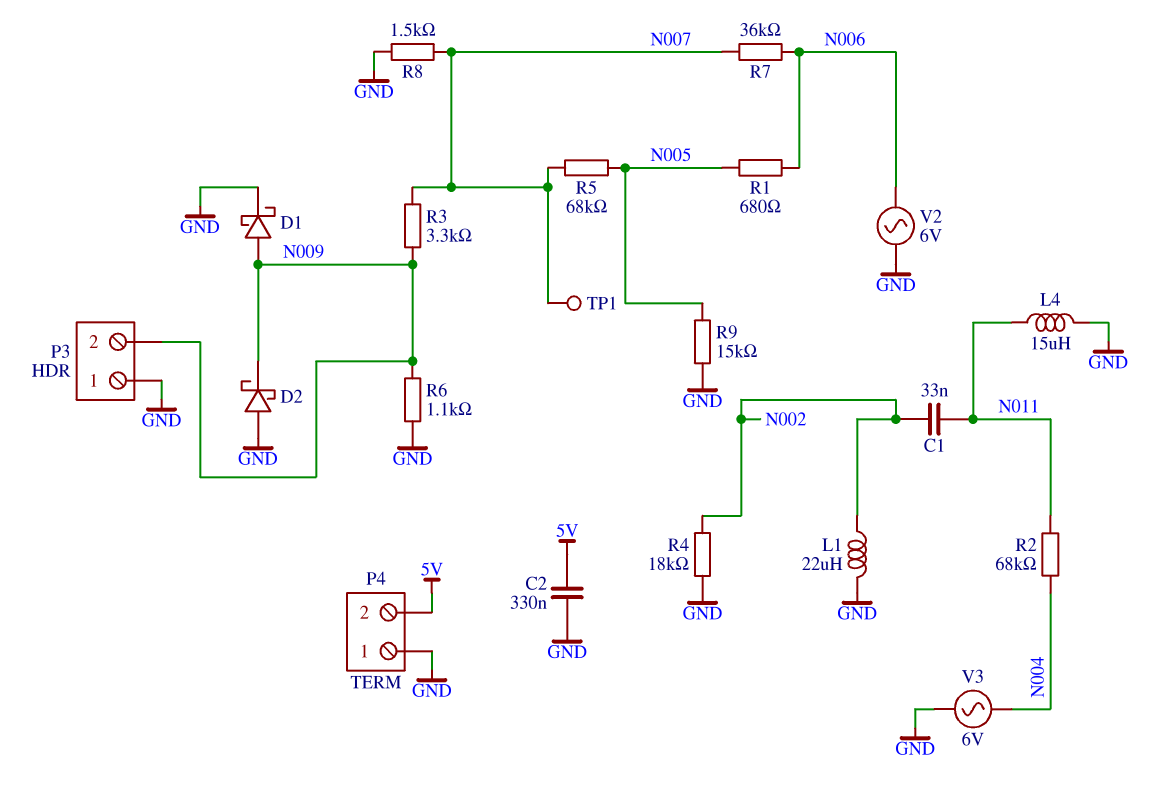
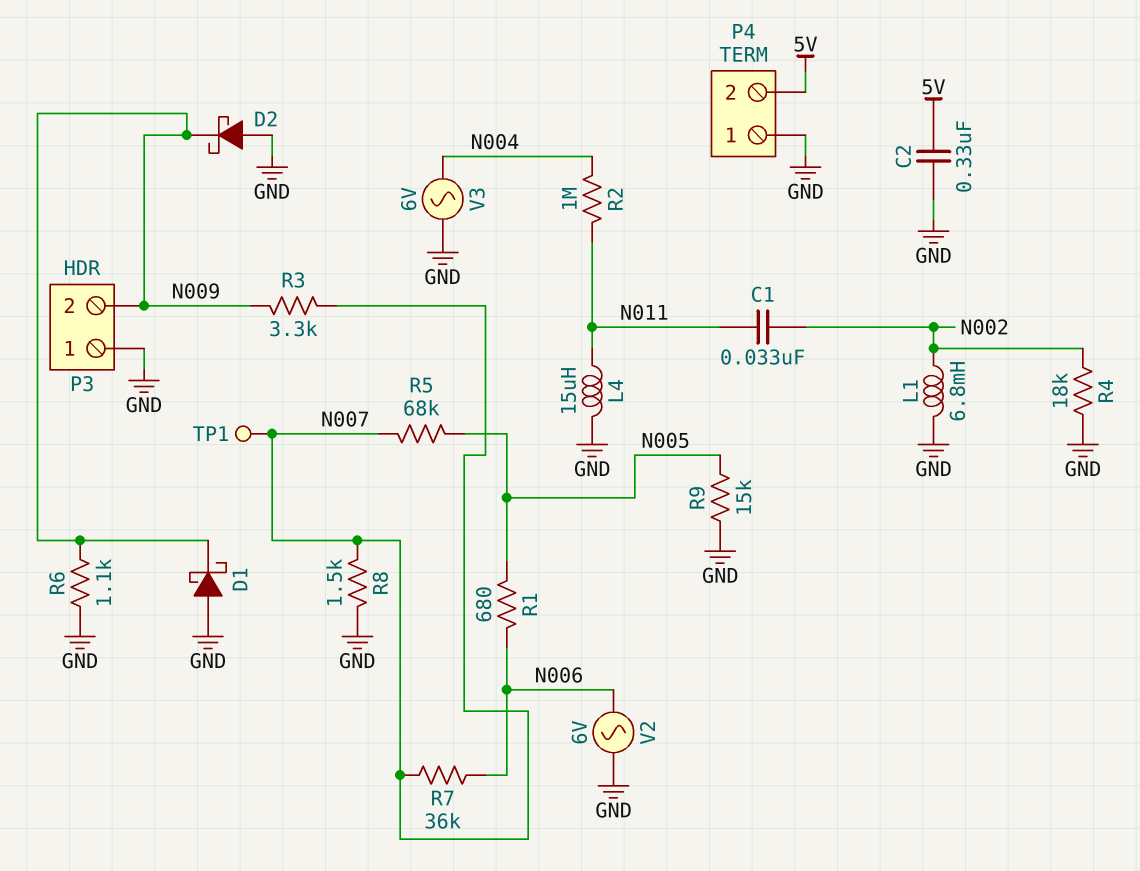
D1: schottky (A N009, K GND) -> schottky (A GND, K N009)
L1: 22uH (GND, N002) -> 6.8mH (GND, N002)
R2: 68k (N004, N011) -> 1M (N004, N011)

